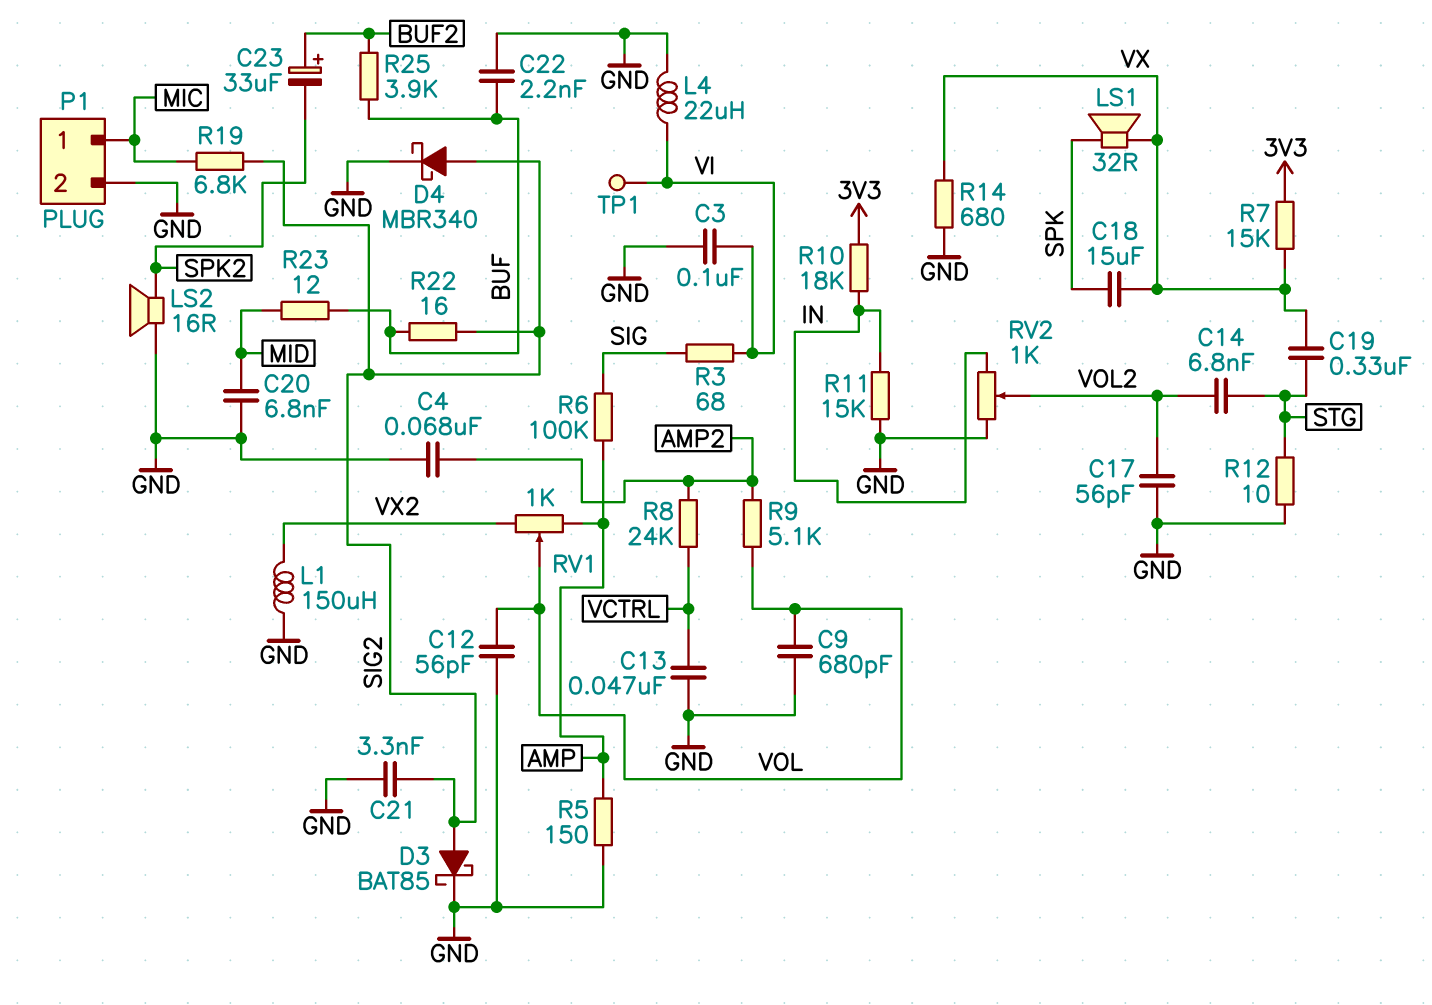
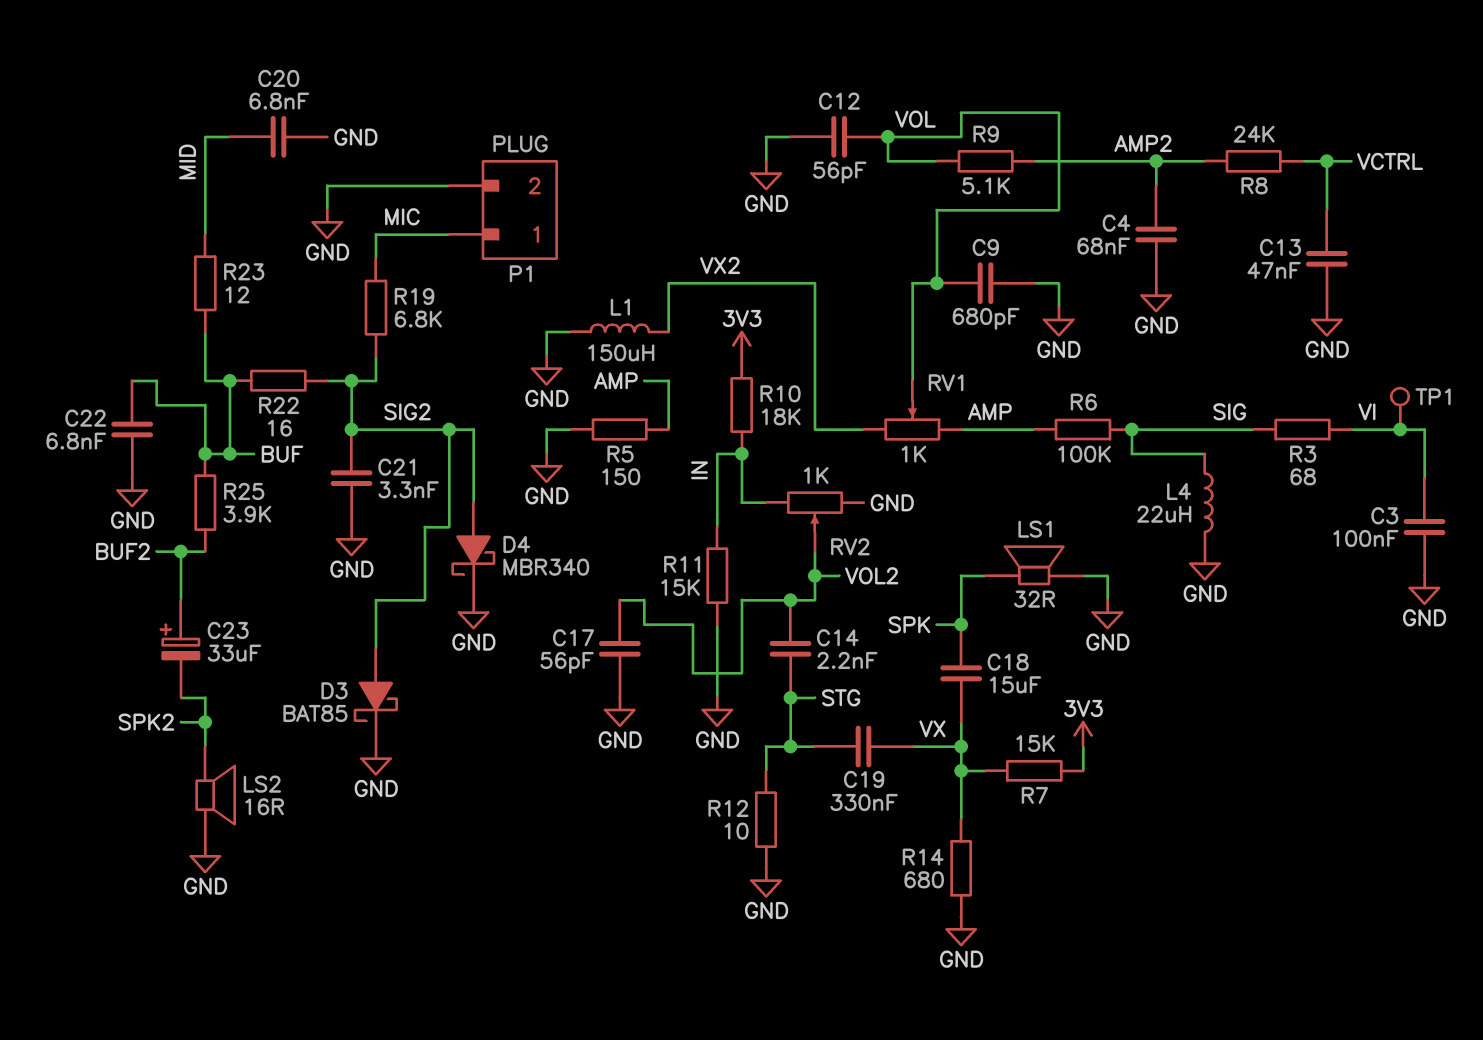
C14: 6.8nF (STG, VOL2) -> 2.2nF (STG, VOL2)
C22: 2.2nF (BUF, GND) -> 6.8nF (BUF, GND)
L4: 22uH (GND, VI) -> 22uH (GND, SIG)
LS1: speaker 32R (SPK, VX) -> speaker 32R (GND, SPK)

